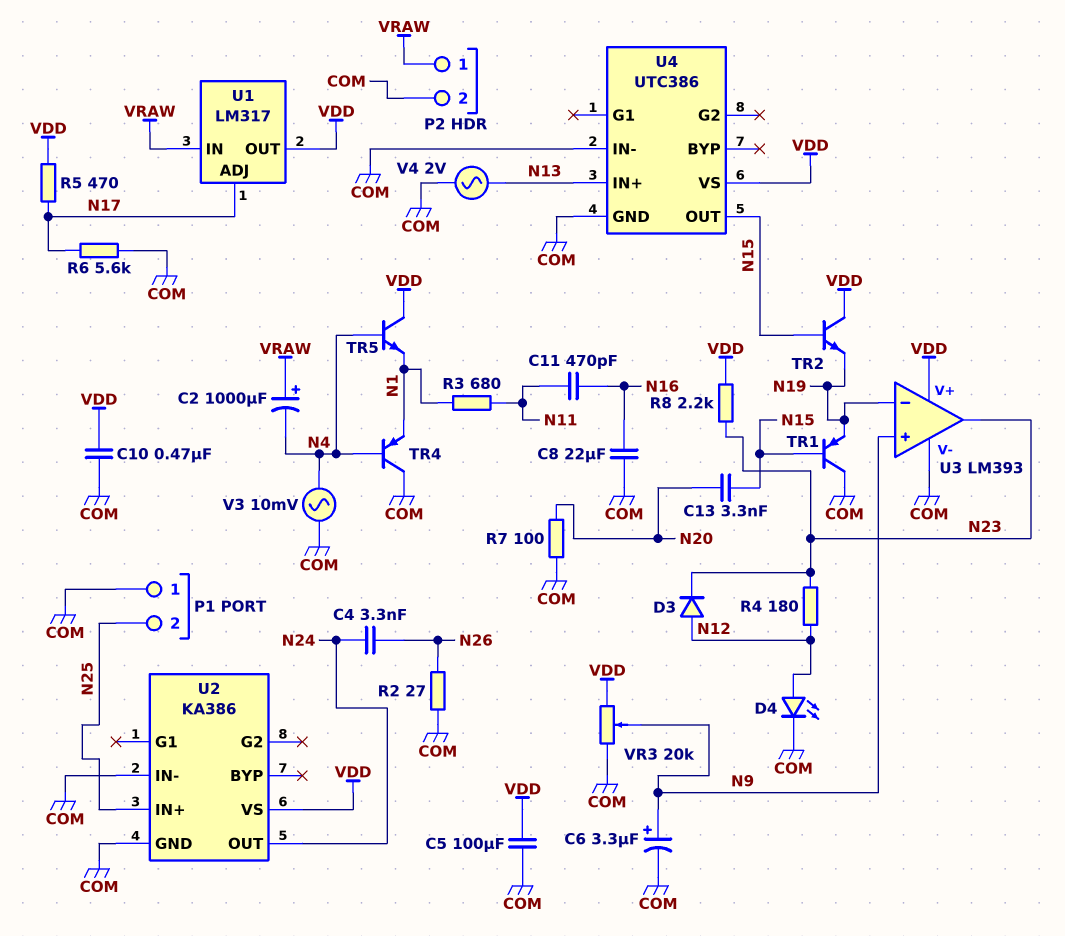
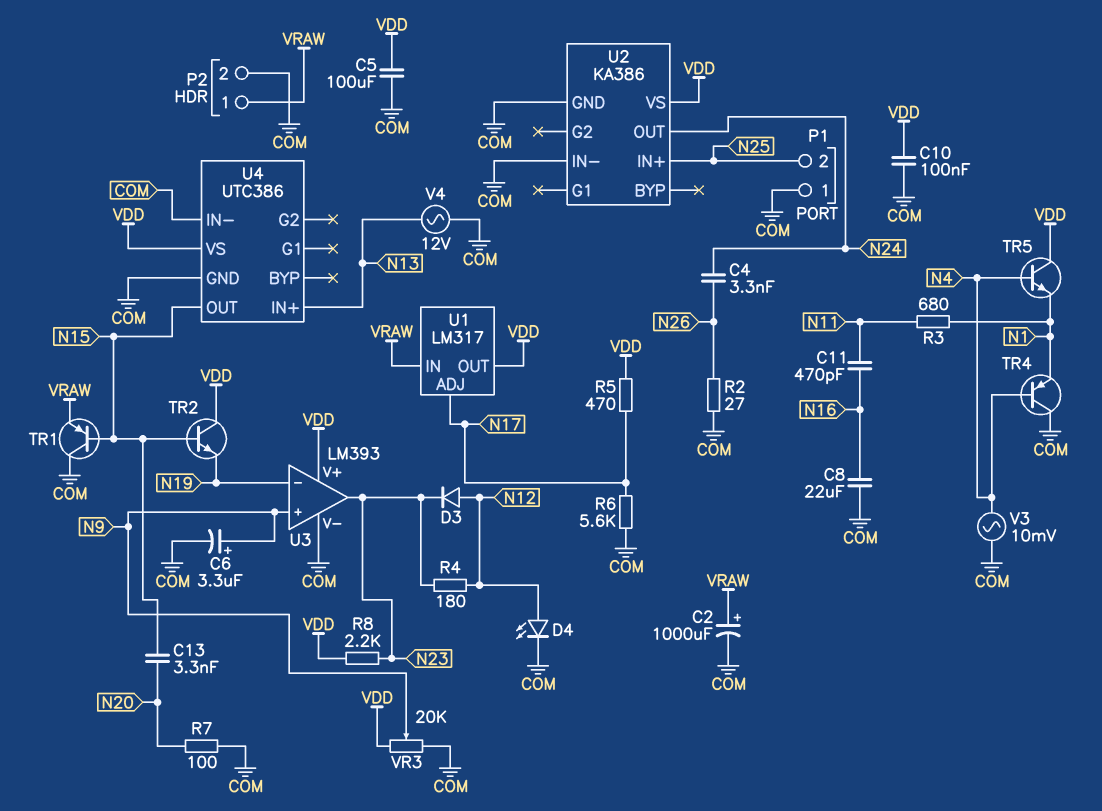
C2: 1000uF (plus VRAW, minus N4) -> 1000uF (plus VRAW, minus COM)
C10: 470nF (COM, VDD) -> 100nF (COM, VDD)
TR1: PNP (B N15, C COM, E N19) -> PNP (B N15, C COM, E VRAW)
V4: AC 2V (COM, N13) -> AC 12V (COM, N13)

